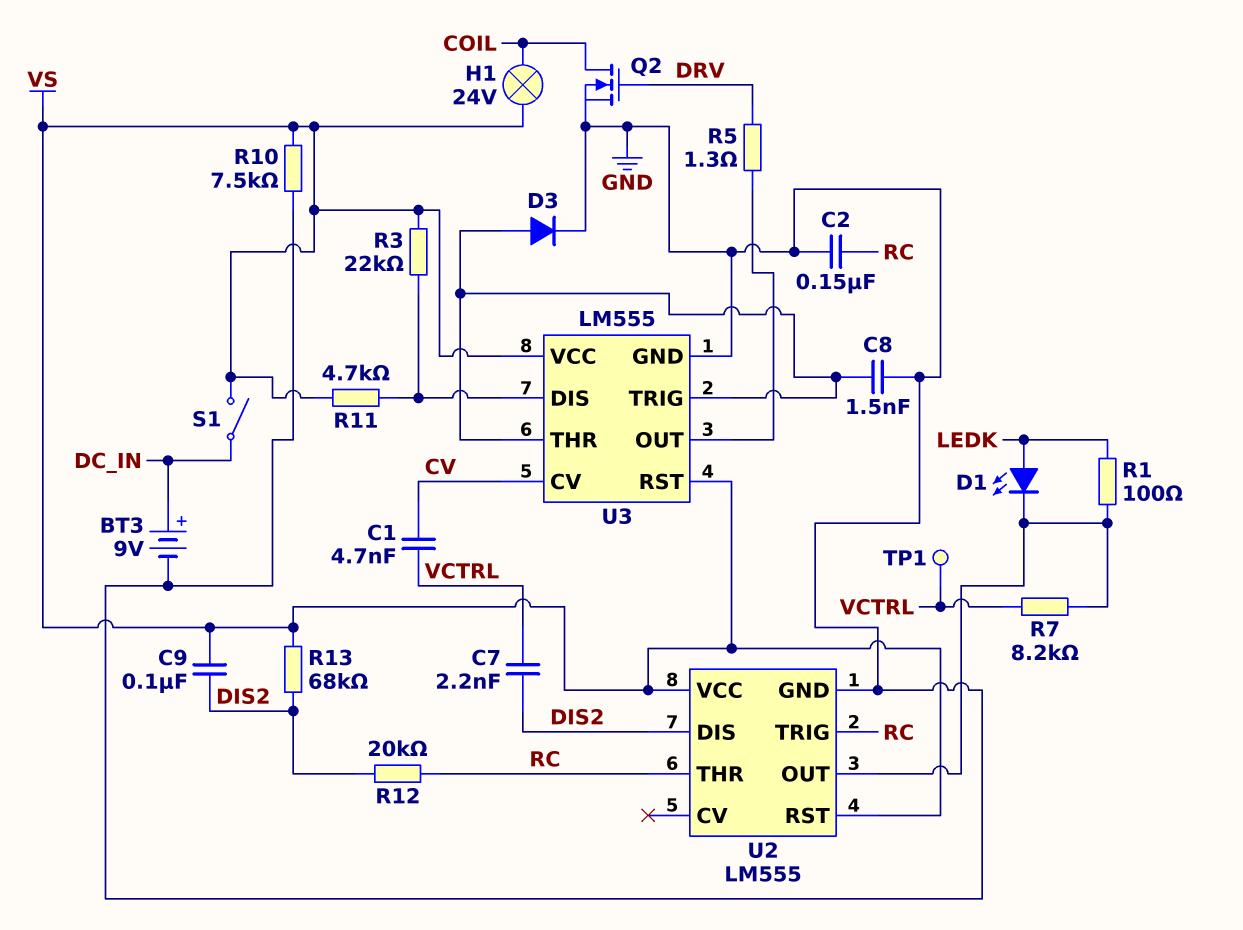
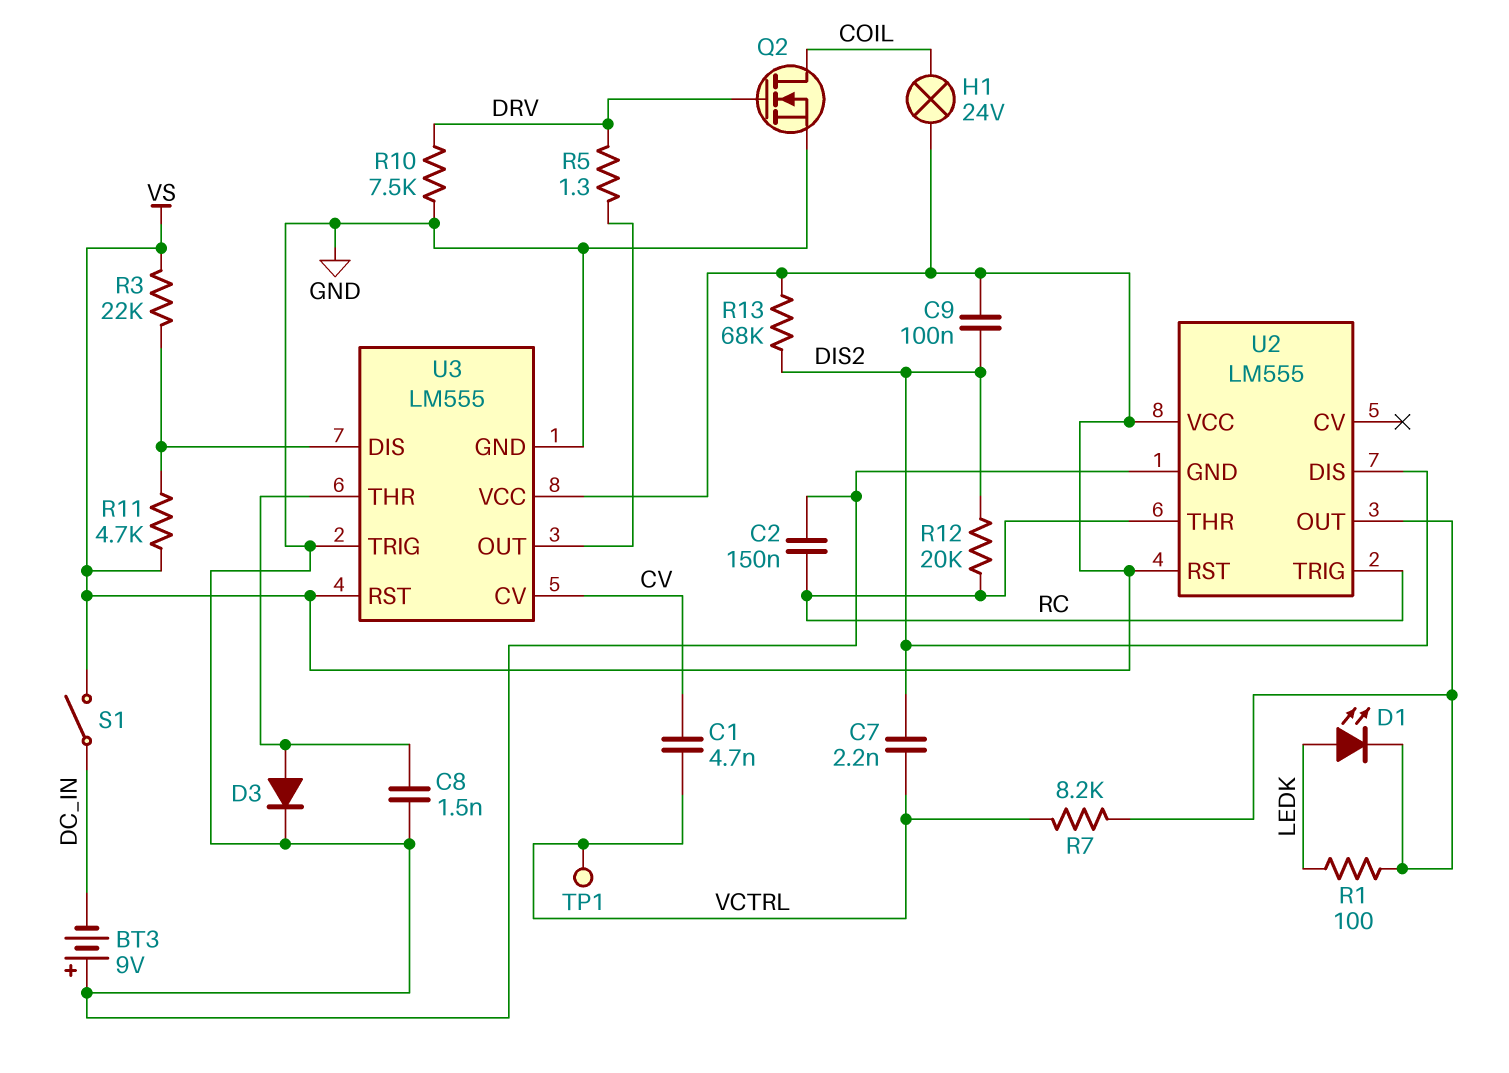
BT3: 9V (plus DC_IN, minus GND) -> 9V (plus GND, minus DC_IN)
R10: 7.5k (GND, VS) -> 7.5k (DRV, GND)
U3 pin TRIG: U3/THR -> GND

